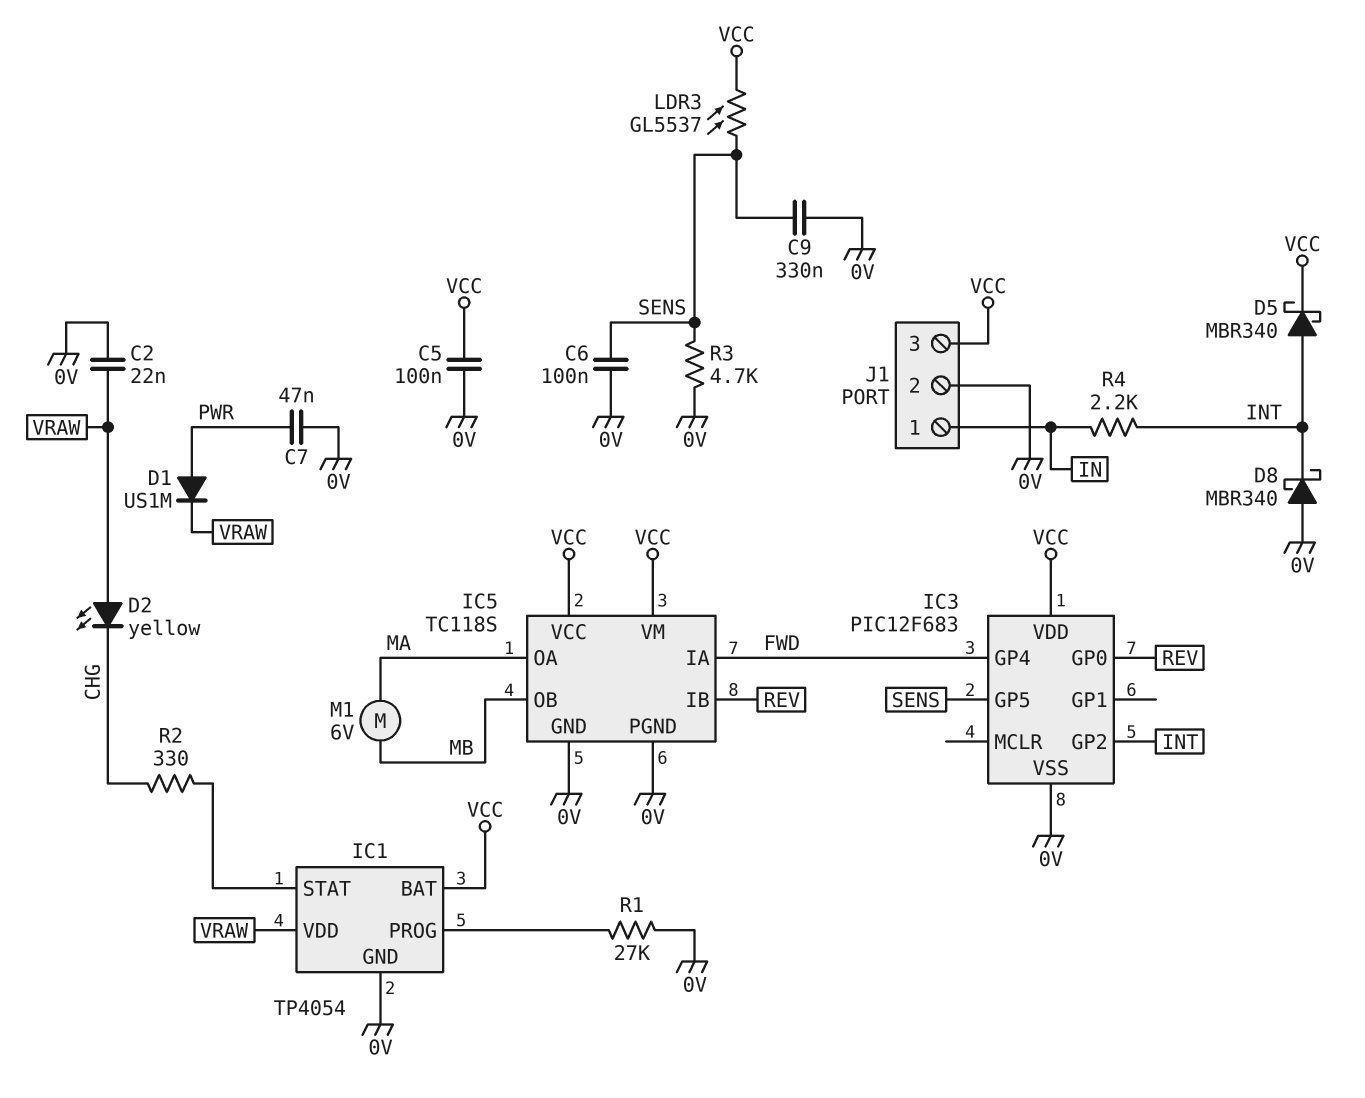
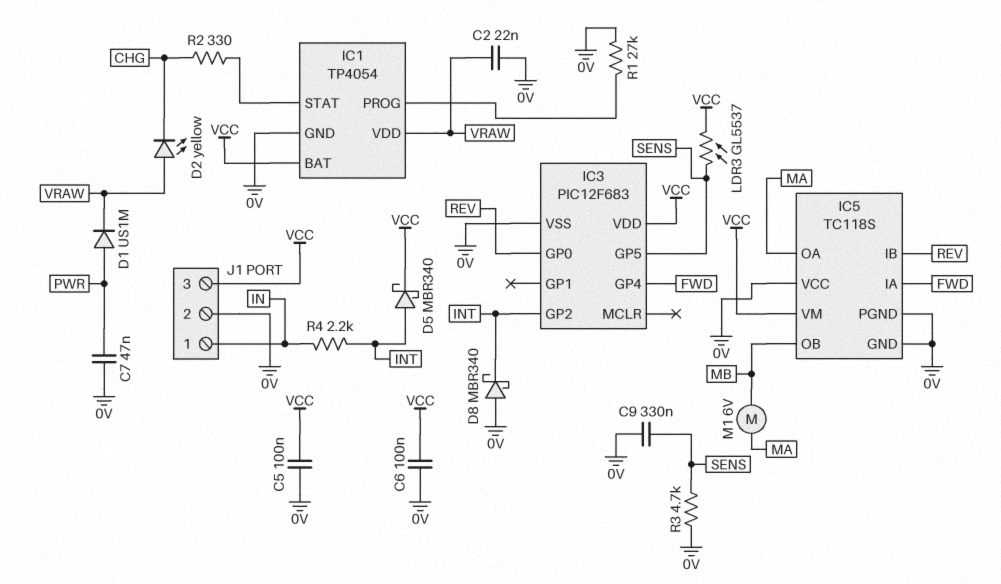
C6: 100nF (0V, SENS) -> 100nF (0V, VCC)
IC5 pin VCC: VCC -> 0V

